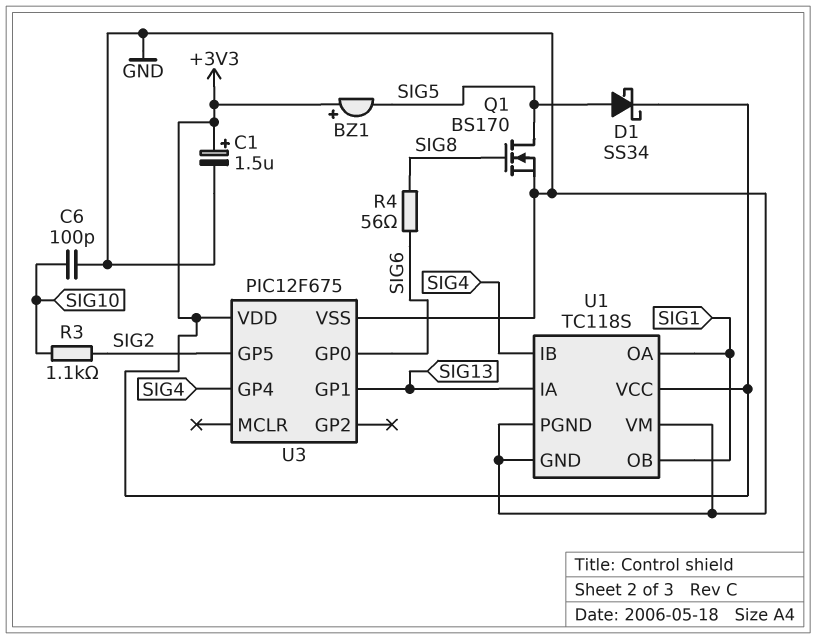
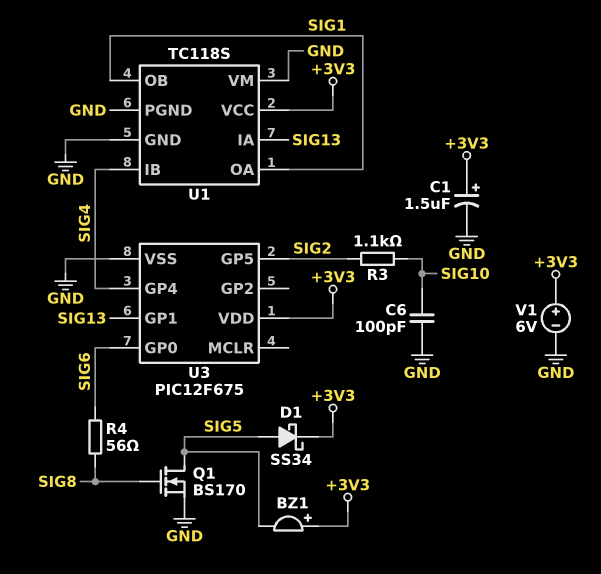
V1: none -> 6V (plus +3V3, minus GND)

